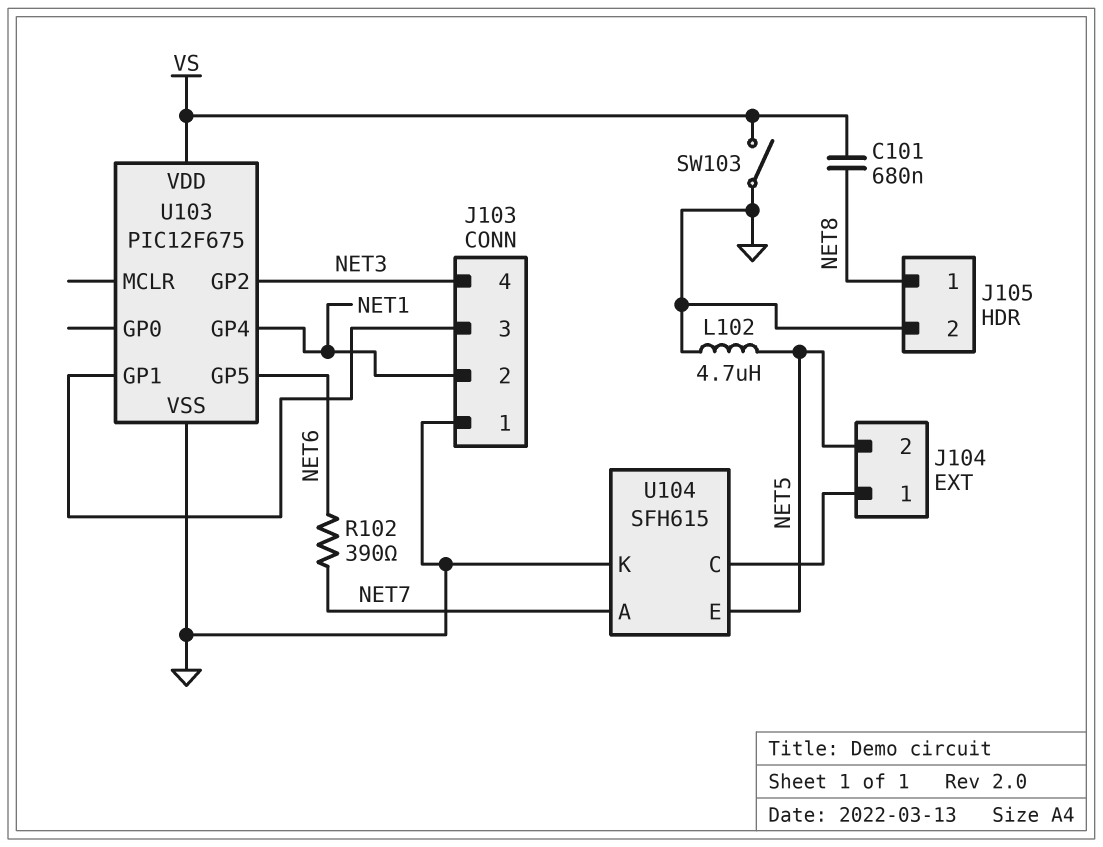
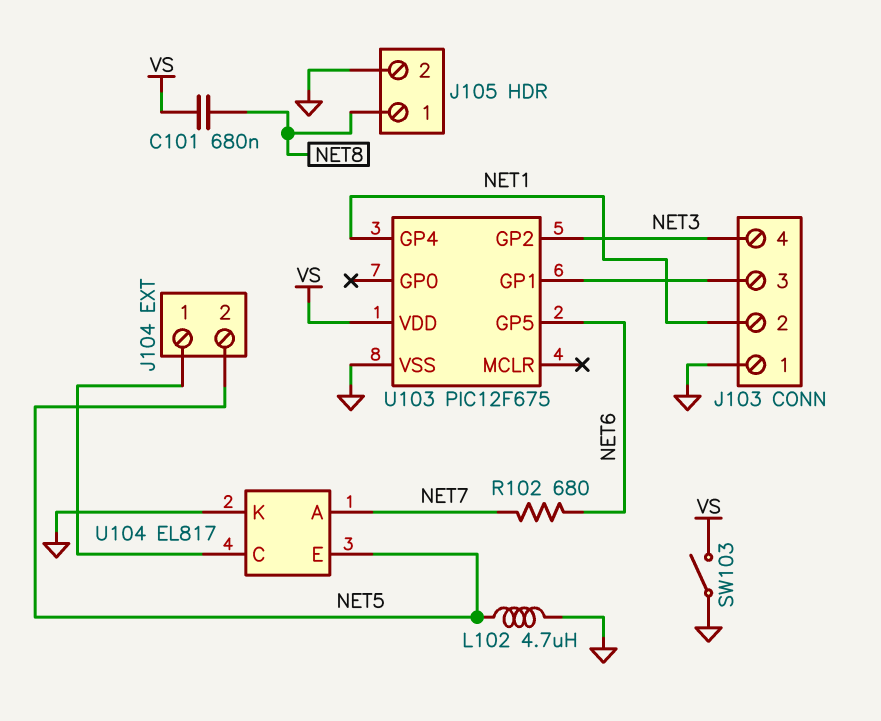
R102: 390 (NET6, NET7) -> 680 (NET6, NET7)
U104: SFH615 -> EL817

